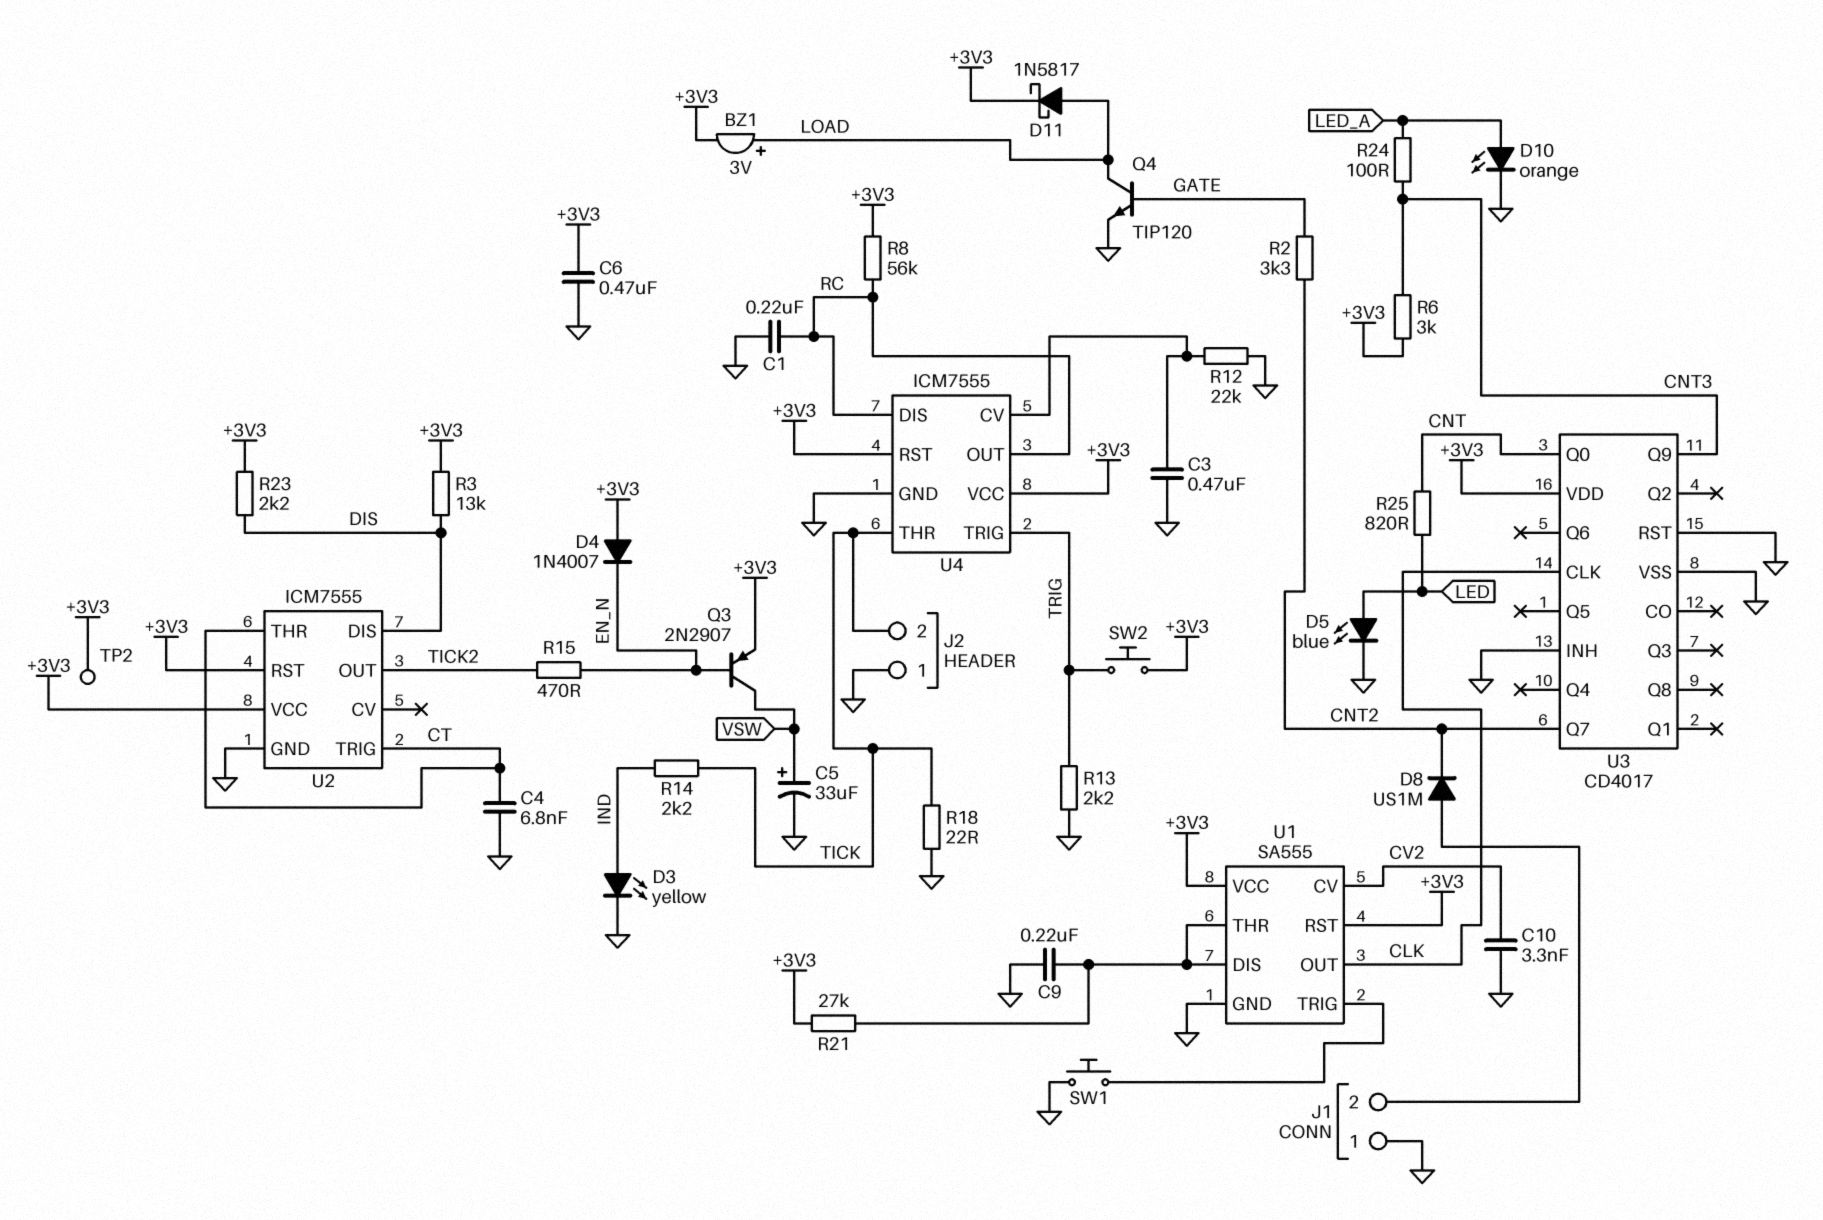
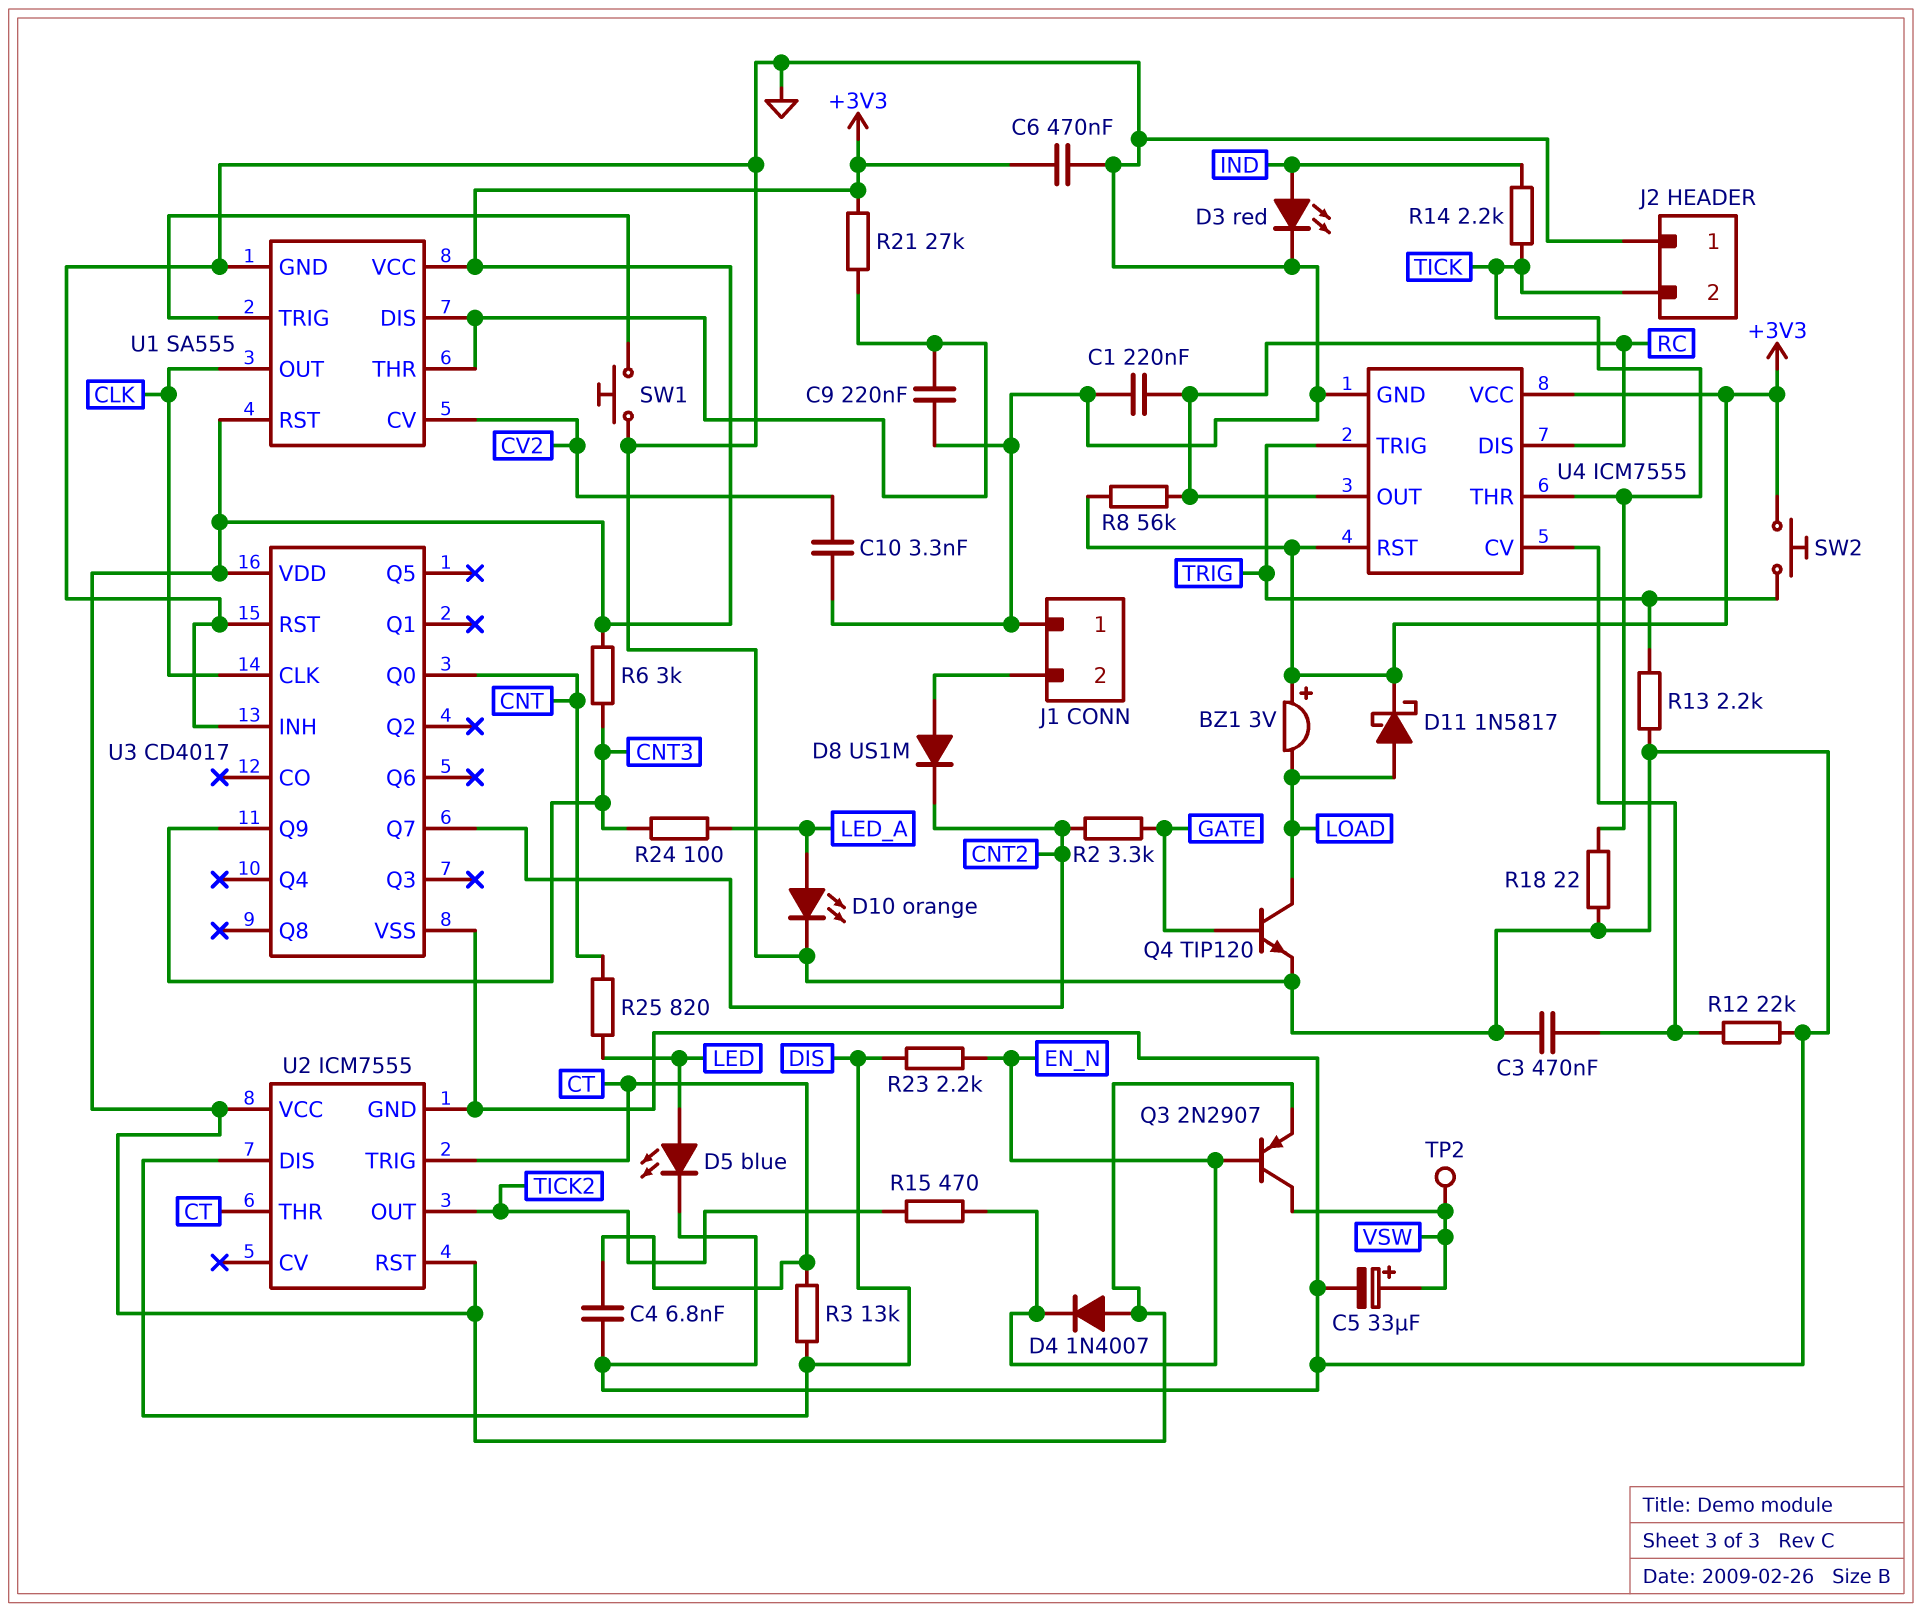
BZ1: buzzer 3V (plus LOAD, minus +3V3) -> buzzer 3V (plus +3V3, minus LOAD)
D3: LED yellow (A IND, K GND) -> LED red (A IND, K GND)
R3: 13k (+3V3, DIS) -> 13k (CT, DIS)
R23: 2.2k (+3V3, DIS) -> 2.2k (DIS, EN_N)
TP2: test point (+3V3) -> test point (VSW)

